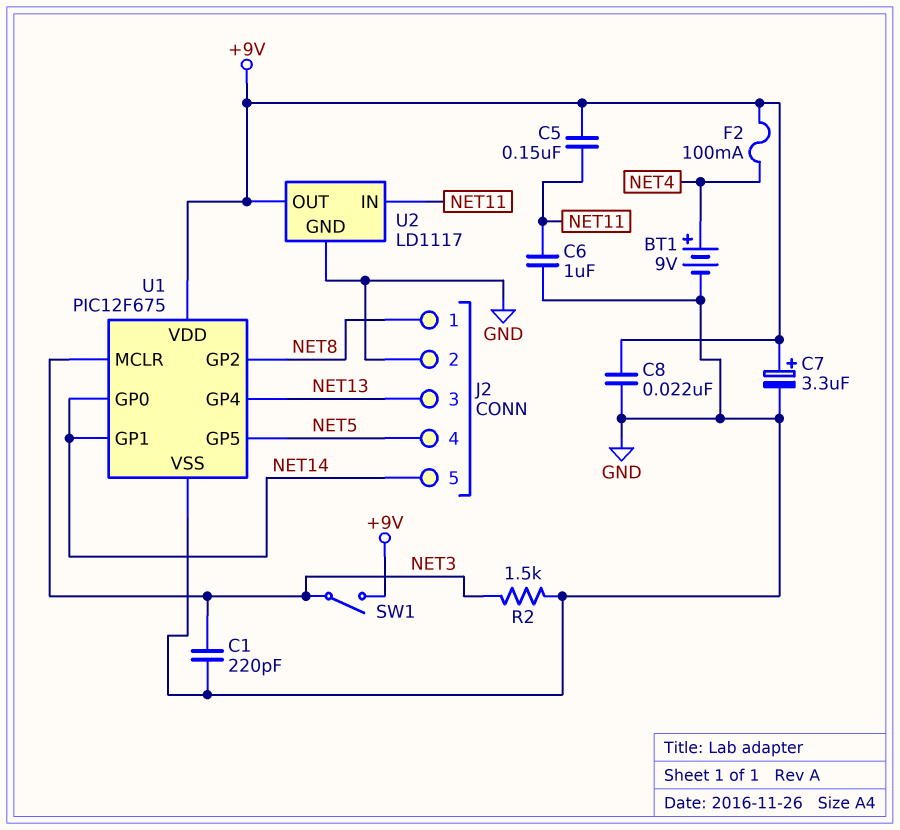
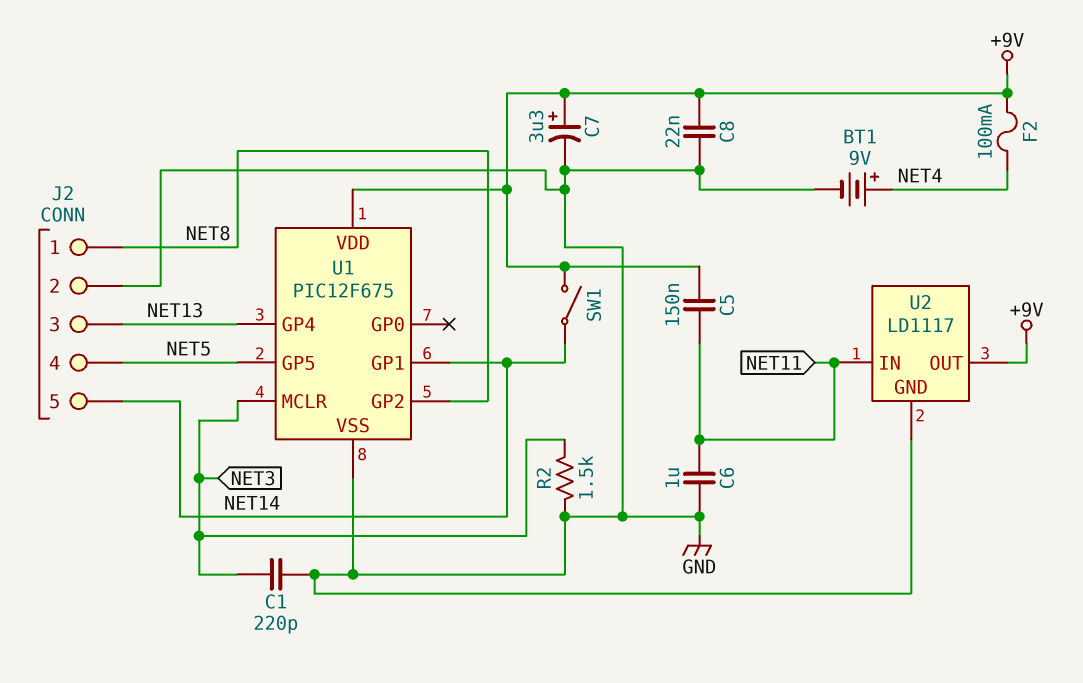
SW1: switch (+9V, NET3) -> switch (+9V, NET14)
U1 pin GP0: NET14 -> none

